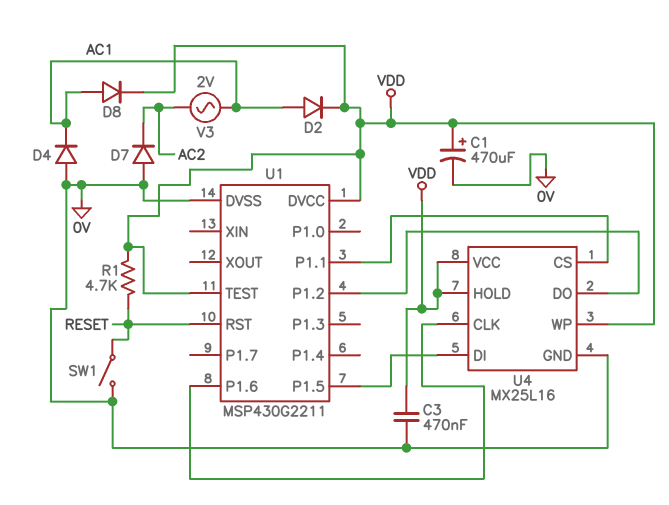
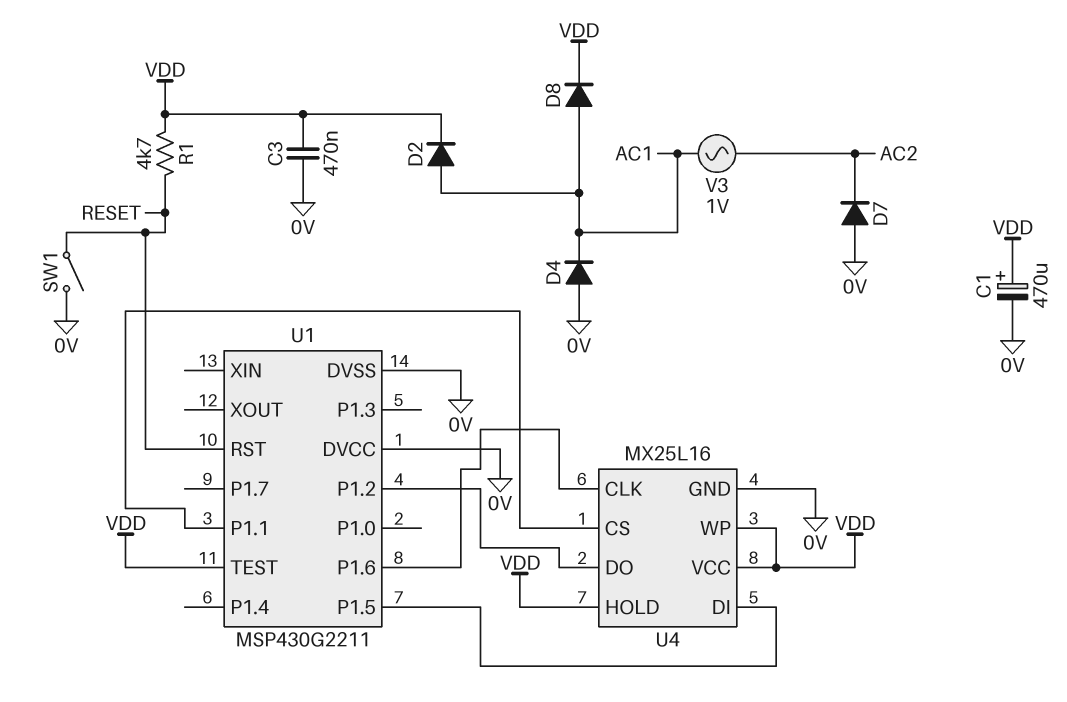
U1 pin DVCC: VDD -> 0V
V3: AC 2V (AC1, AC2) -> AC 1V (AC1, AC2)

